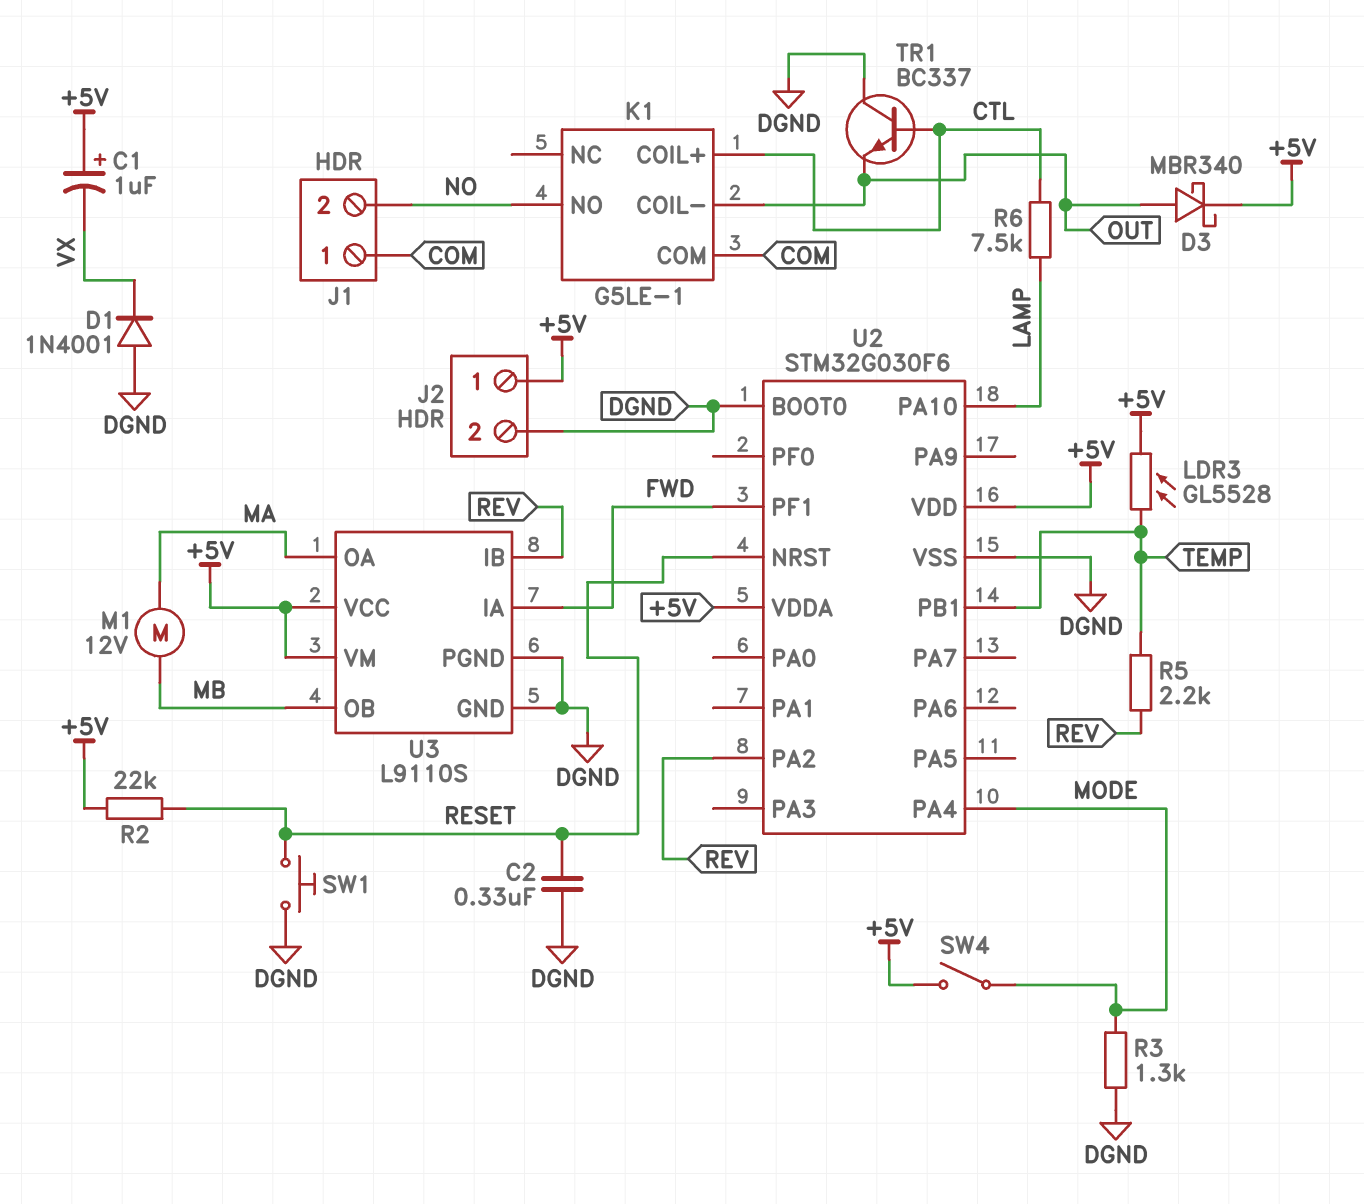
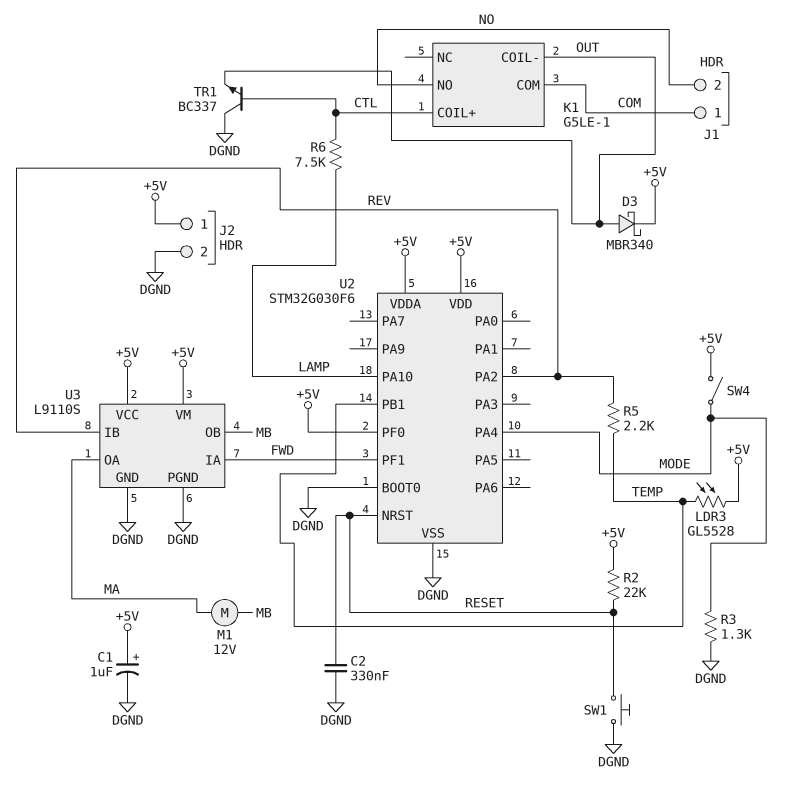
C1: 1uF (plus +5V, minus VX) -> 1uF (plus +5V, minus DGND)
D1: diode 1N4001 (A DGND, K VX) -> none
U2 pin PF0: none -> +5V

